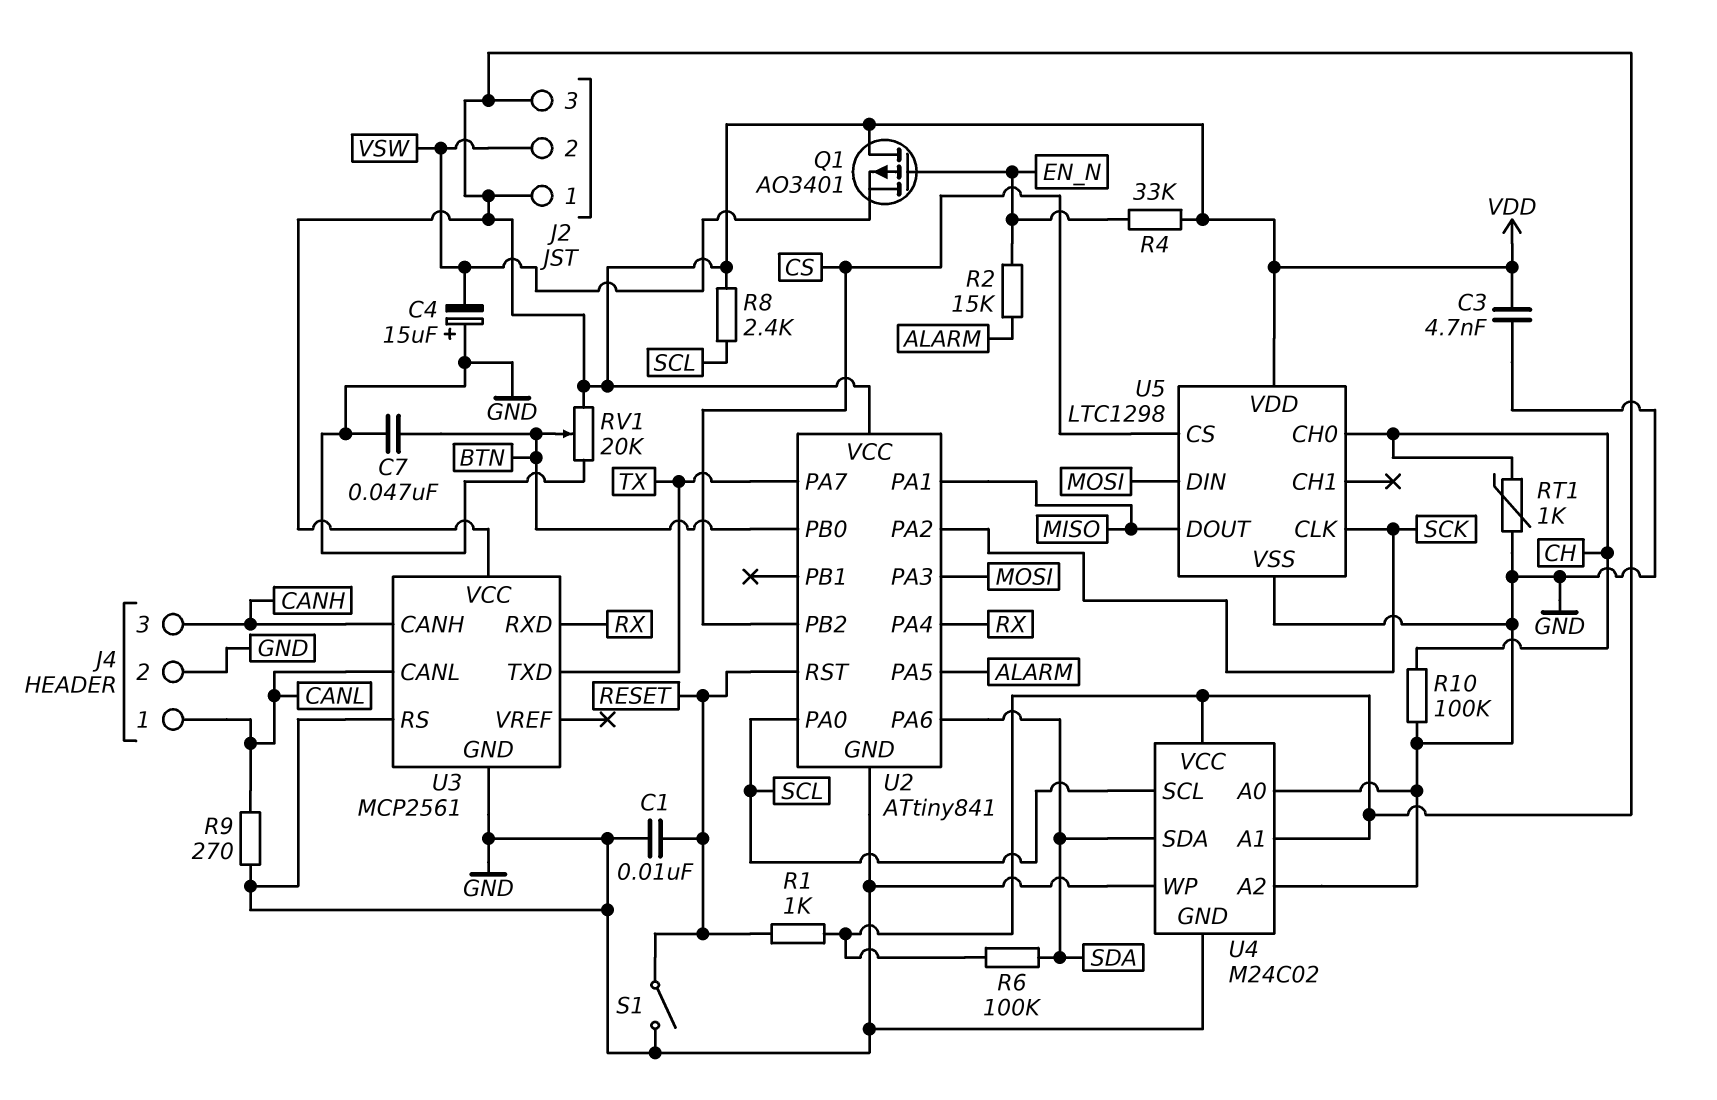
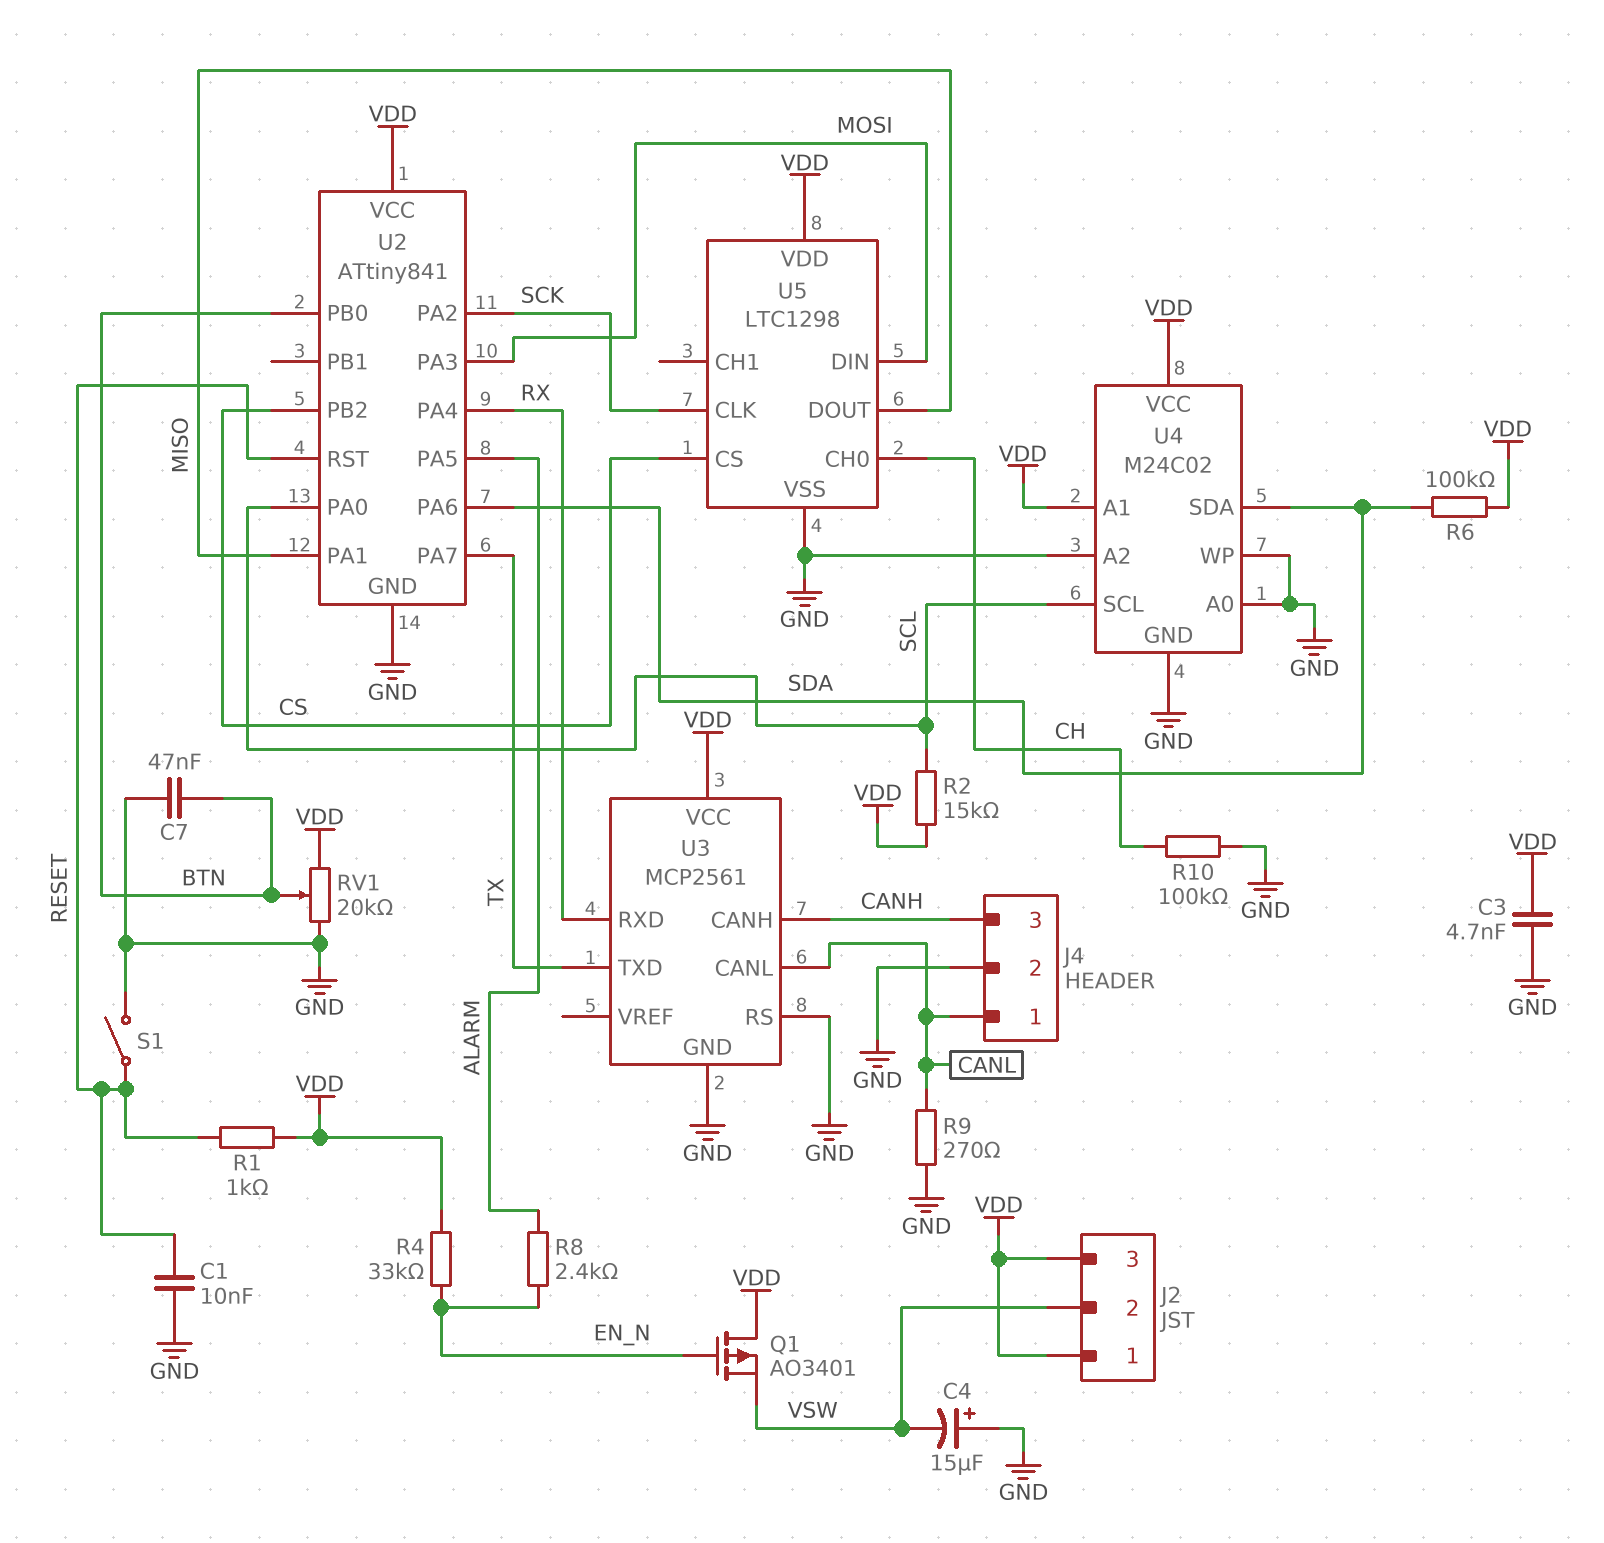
R2: 15k (ALARM, EN_N) -> 15k (SCL, VDD)
R8: 2.4k (SCL, VDD) -> 2.4k (ALARM, EN_N)
RT1: 1k (CH, GND) -> none

